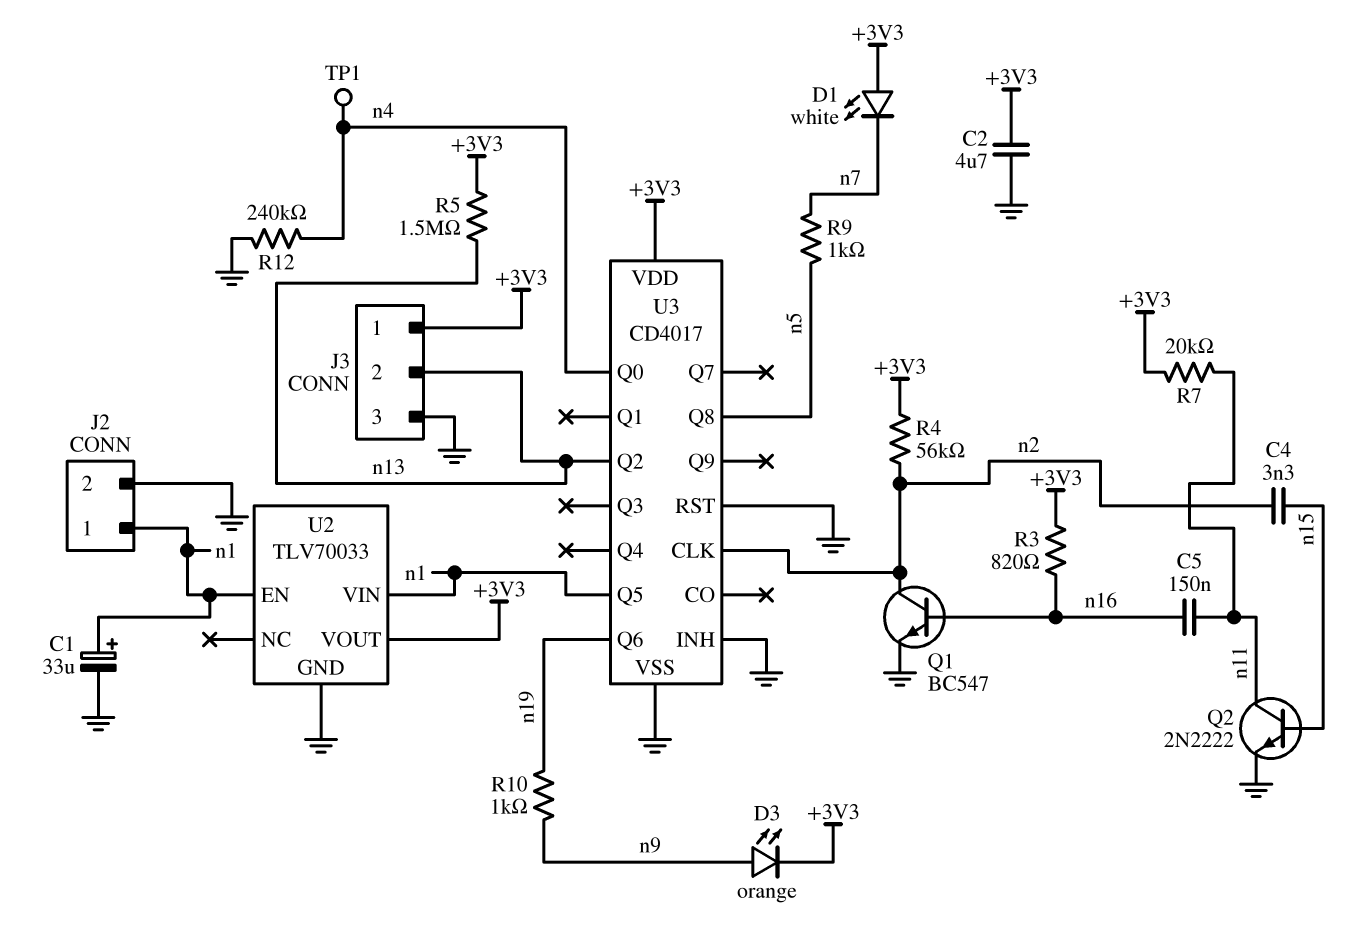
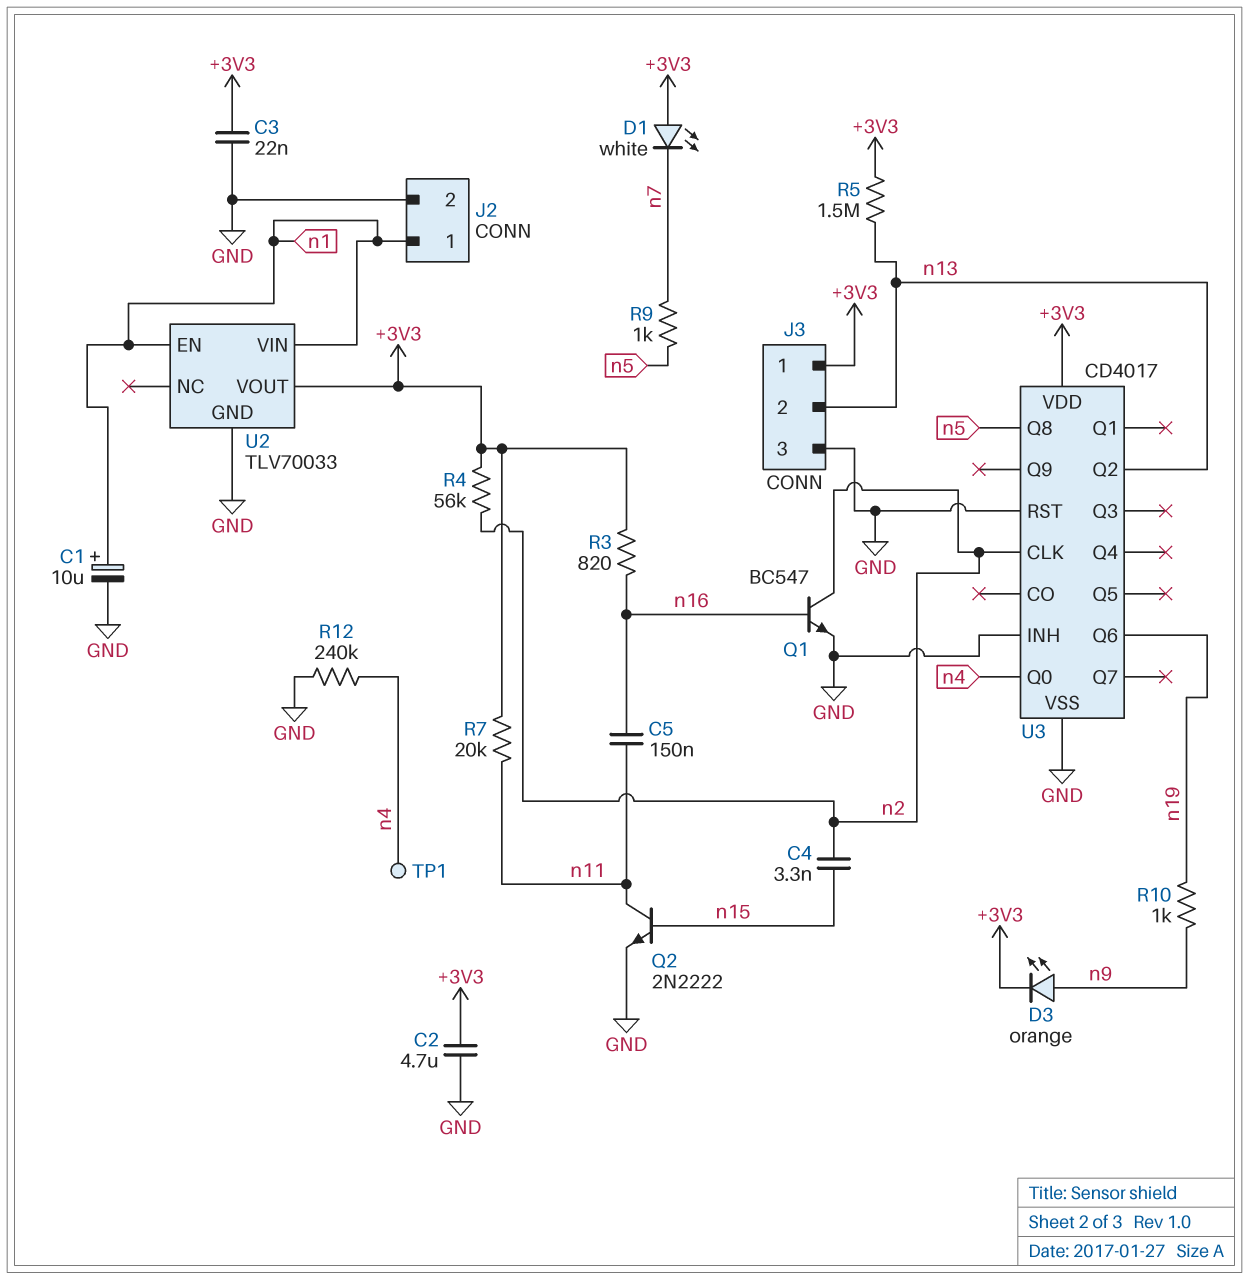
C1: 33uF (plus n1, minus GND) -> 10uF (plus n1, minus GND)
C3: none -> 22nF (+3V3, GND)
U3 pin Q5: n1 -> none

